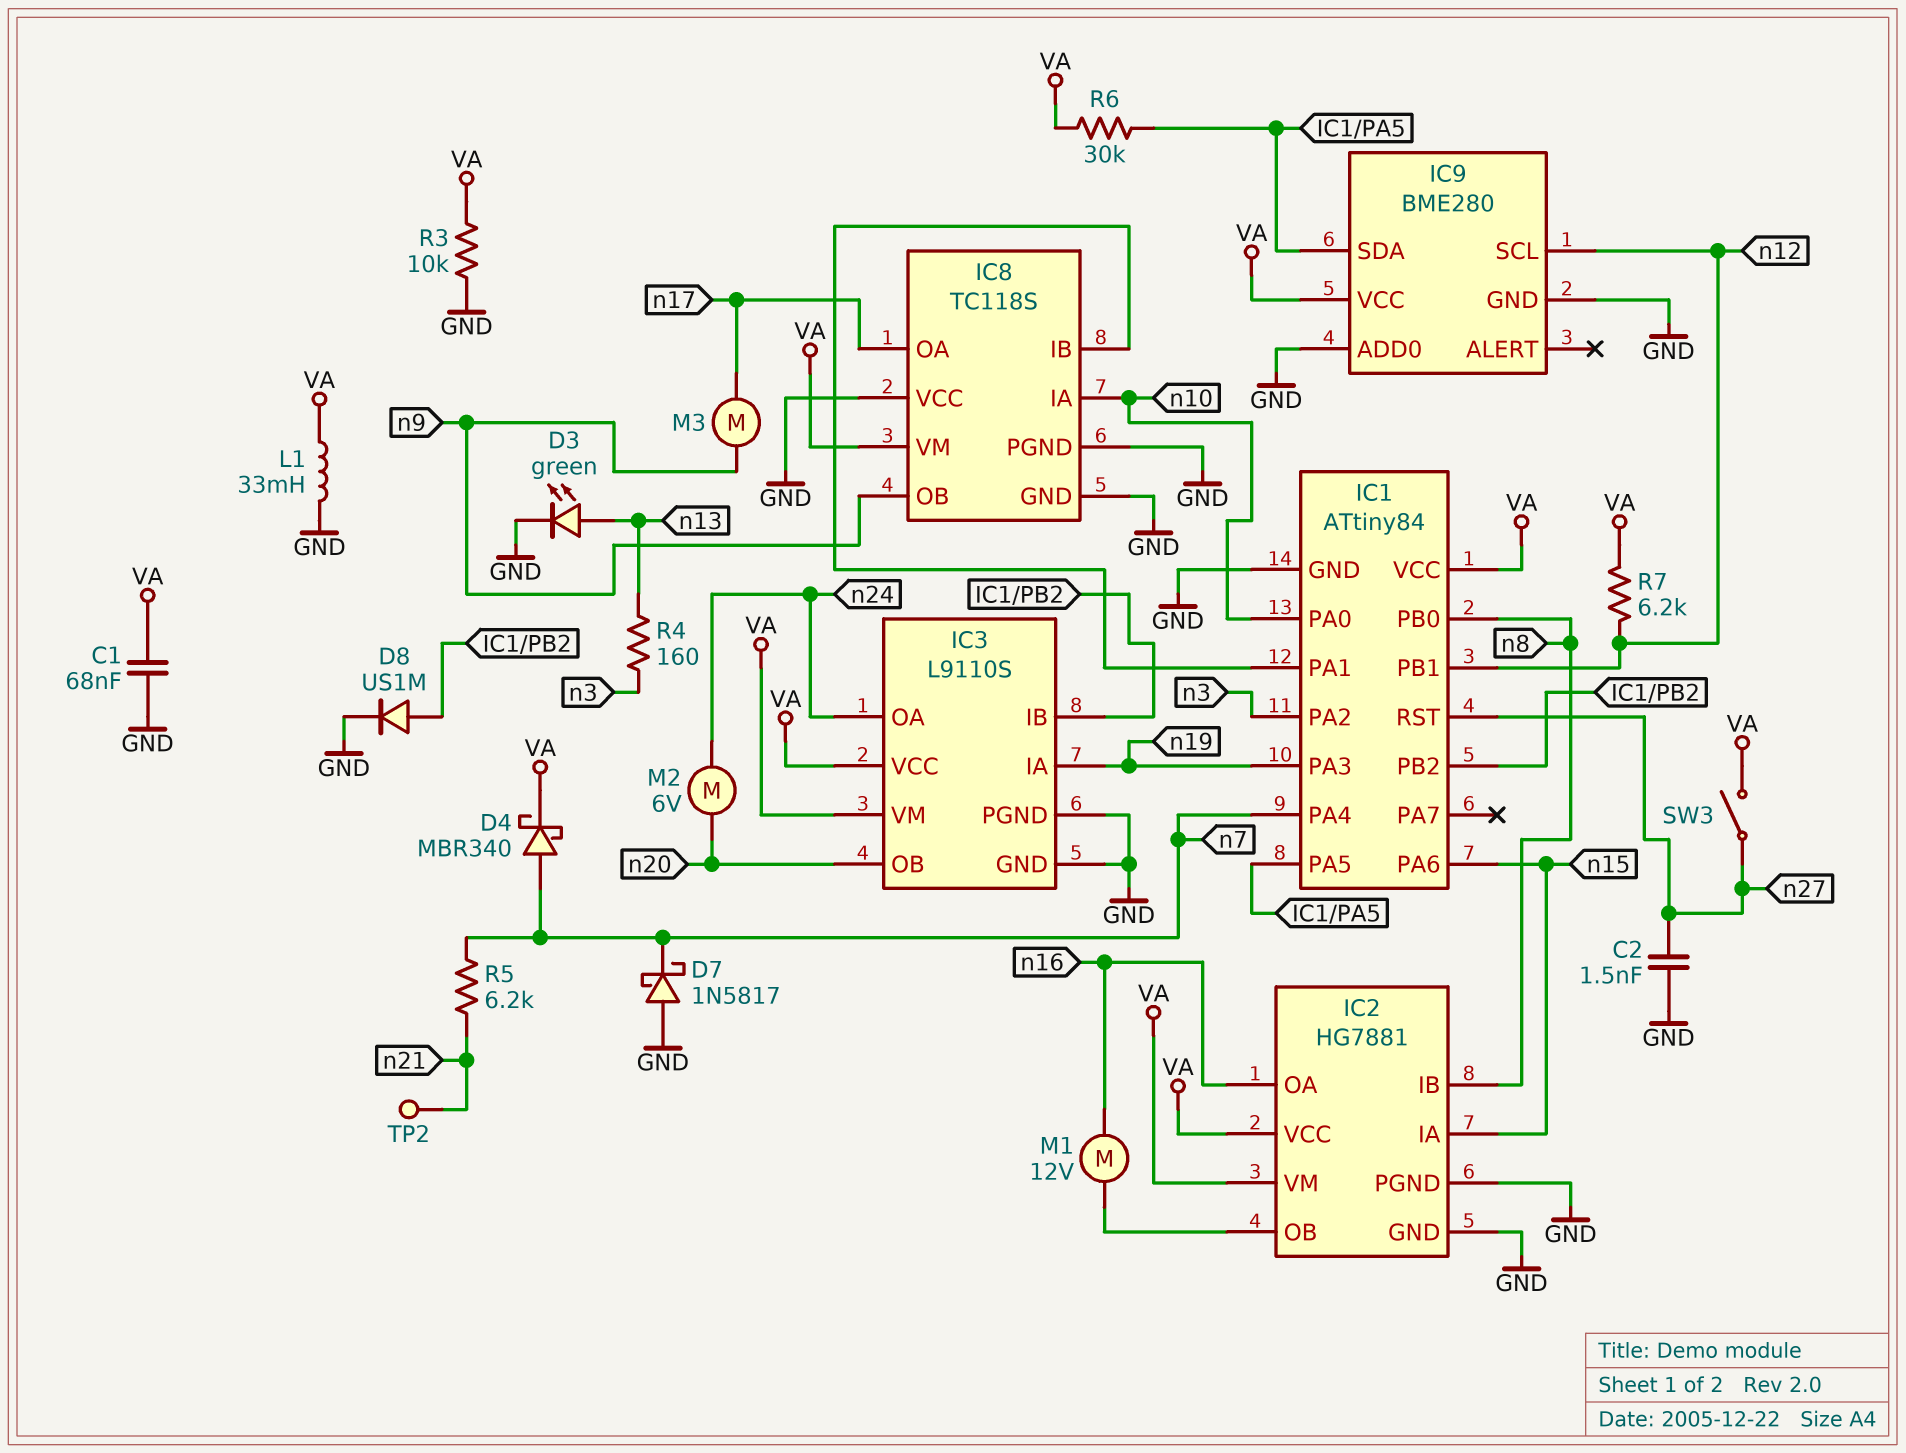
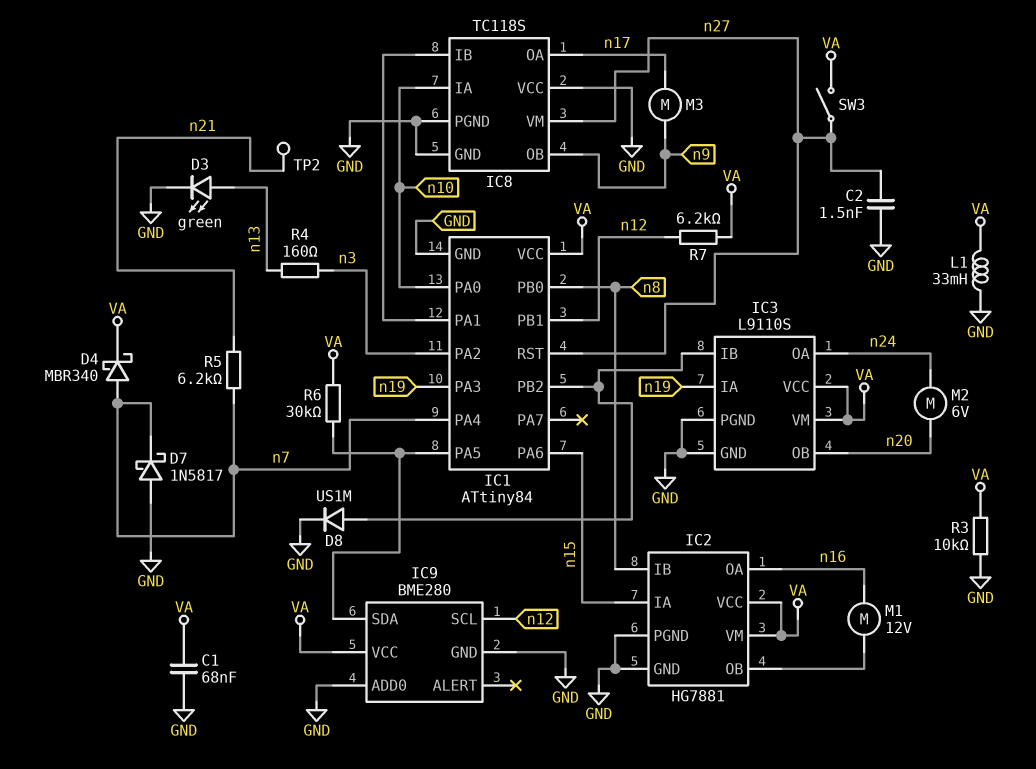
IC8 pin VM: VA -> n27

